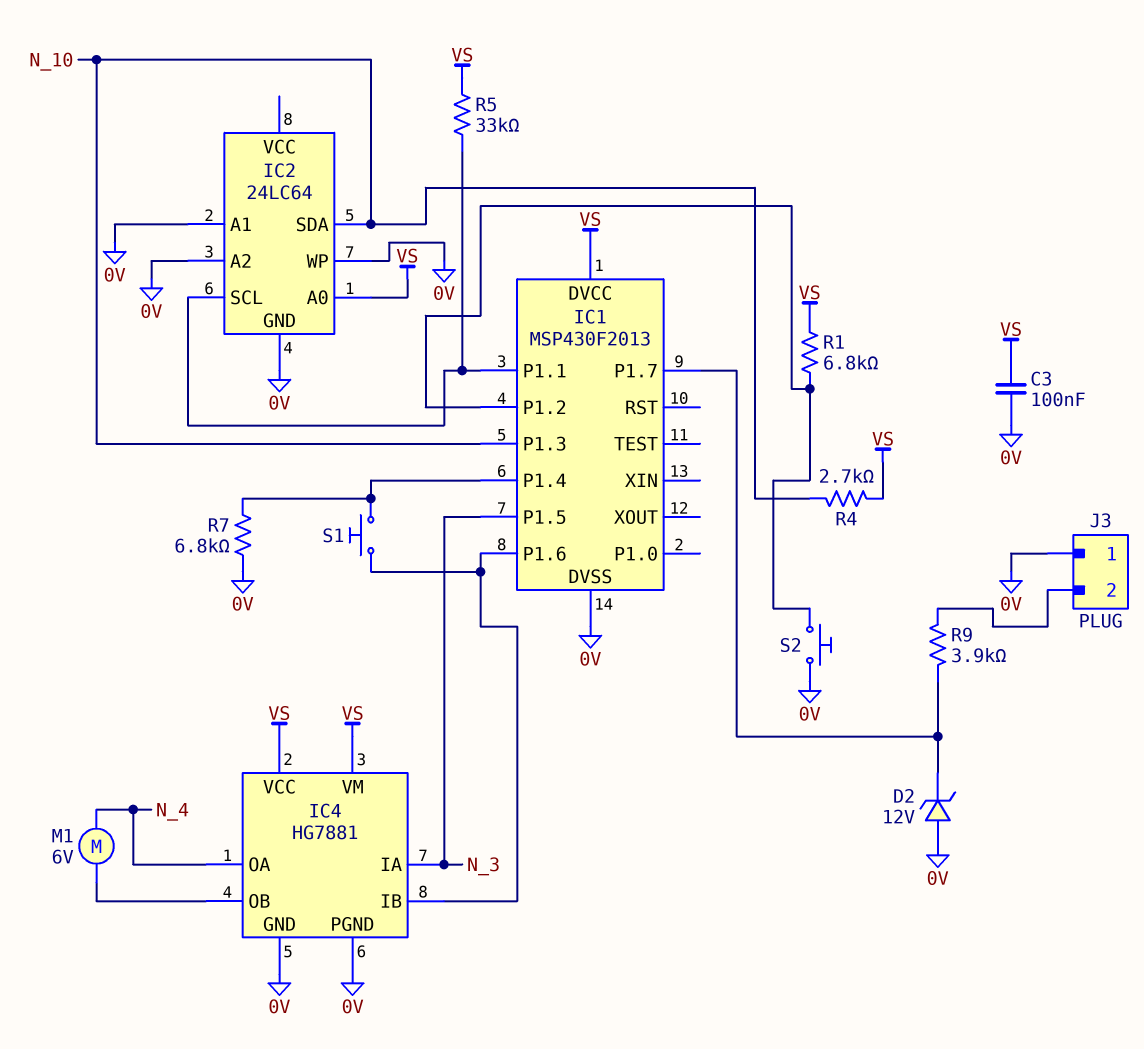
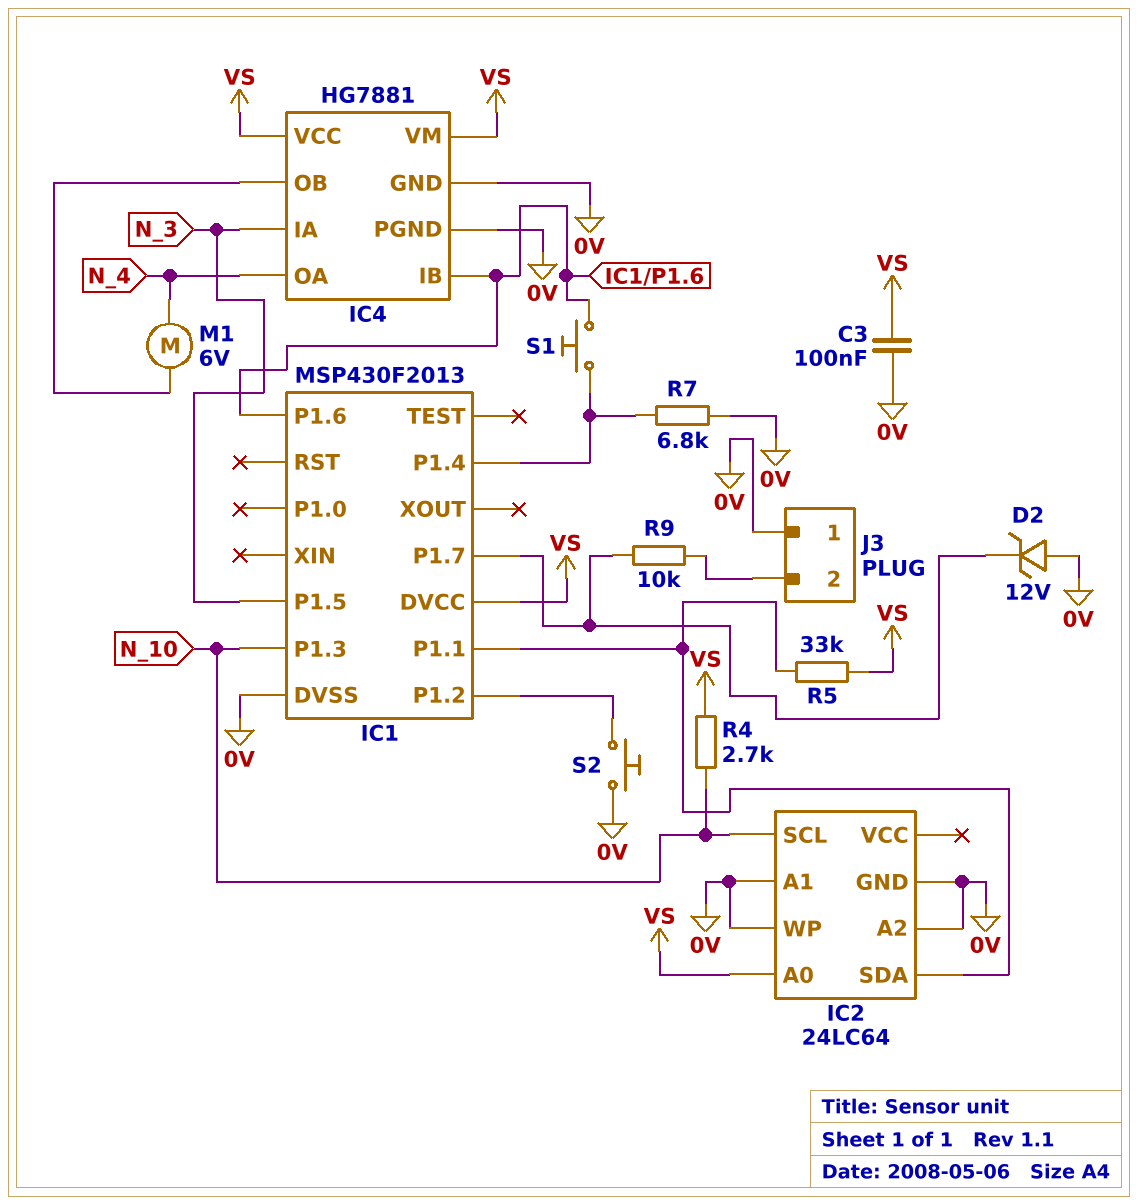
IC2 pin SCL: IC1/P1.1 -> N_10
IC2 pin SDA: N_10 -> IC1/P1.1
R1: 6.8k (IC1/P1.2, VS) -> none
R9: 3.9k (IC1/P1.7, J3/2) -> 10k (IC1/P1.7, J3/2)

